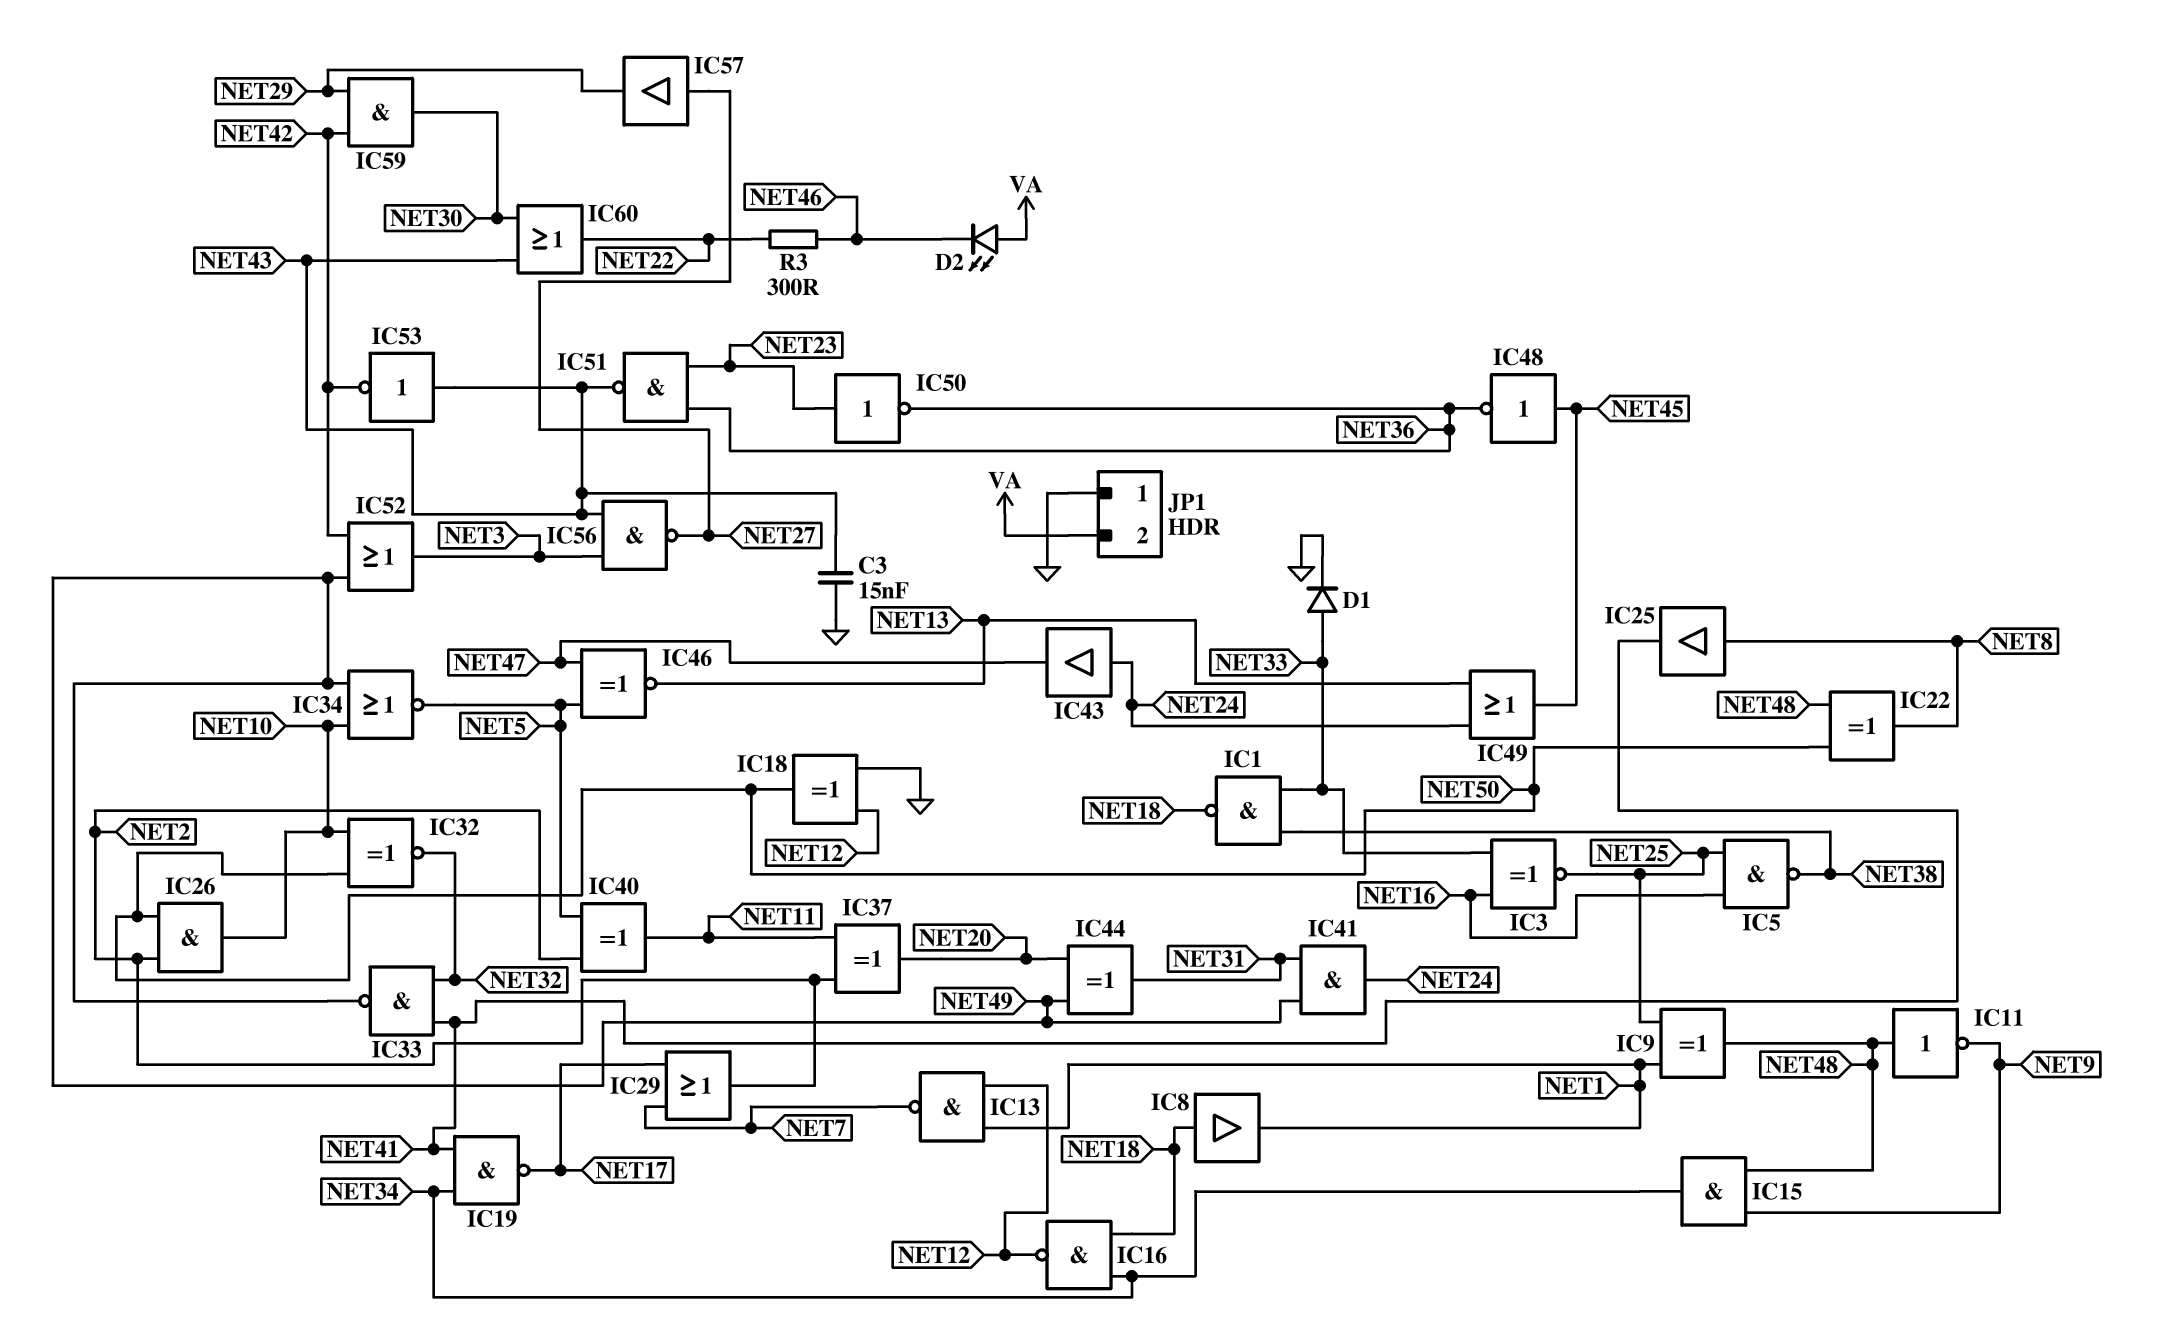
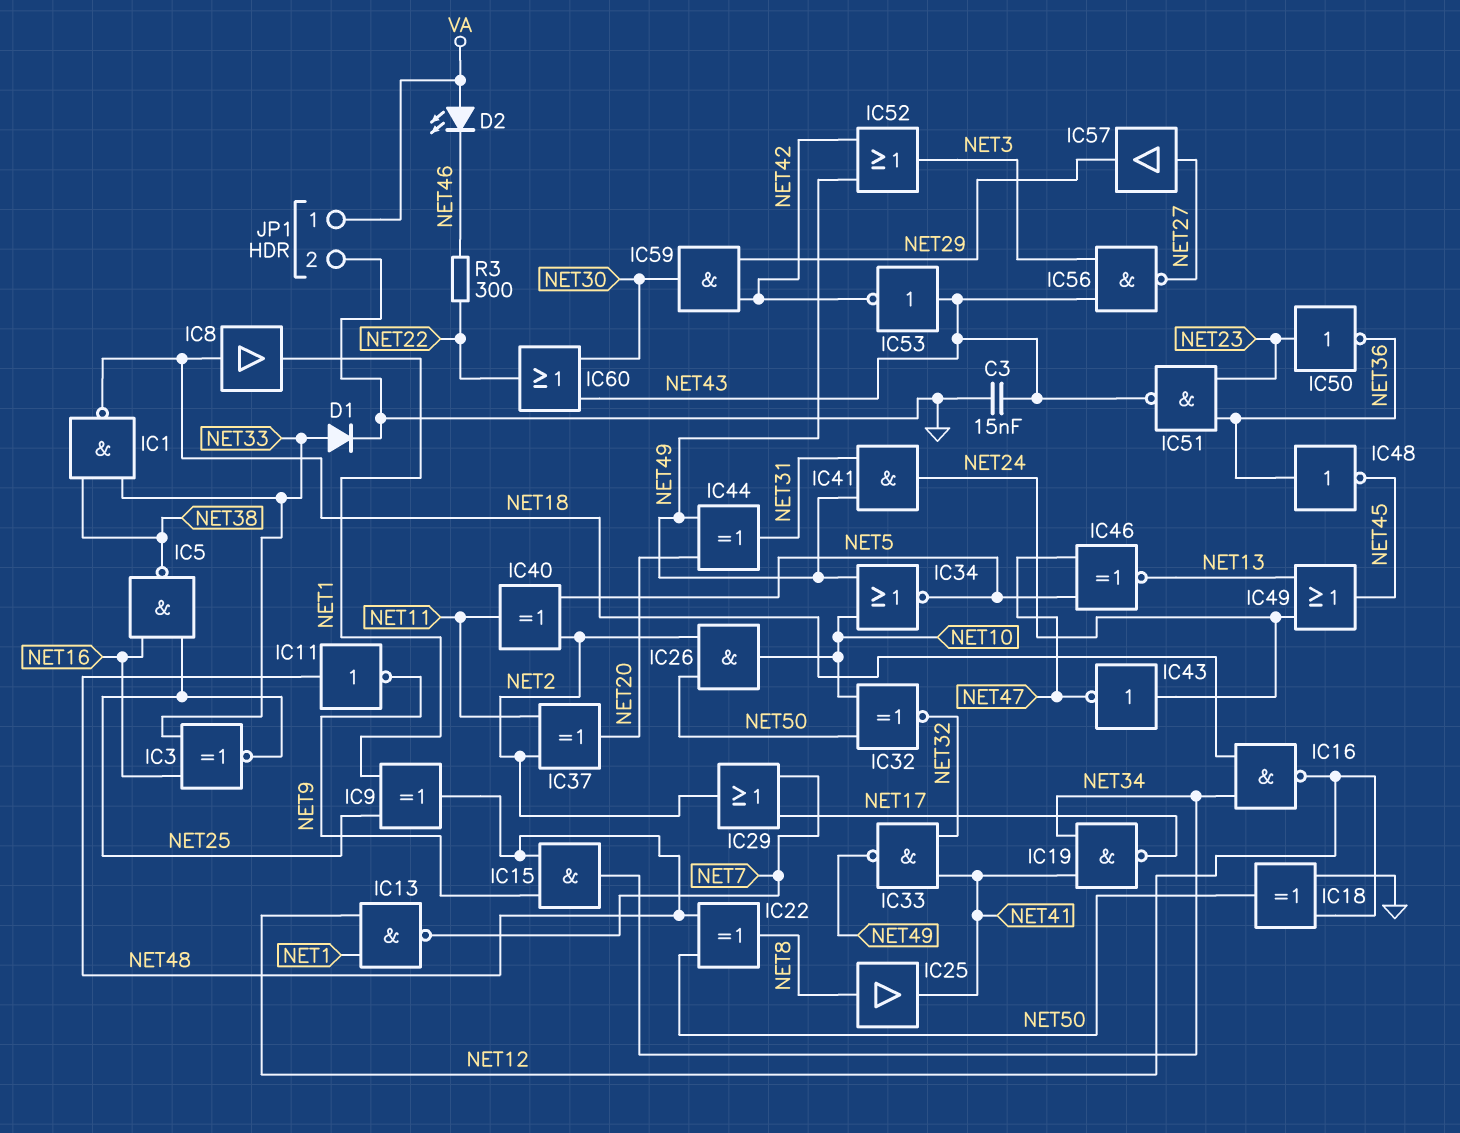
IC43: buffer (in NET24, out NET47) -> NOT (in NET24, out NET47)
IC48: NOT (in NET45, out NET36) -> NOT (in NET36, out NET45)
JP1 pin 1: GND -> VA
JP1 pin 2: VA -> GND

